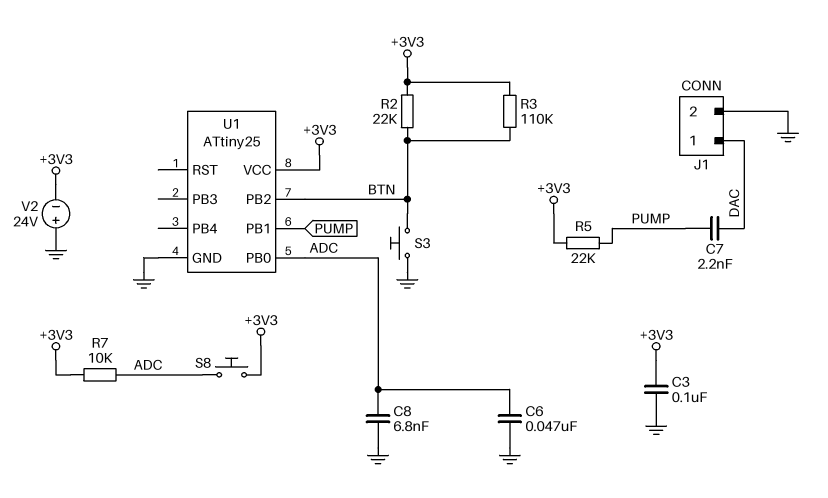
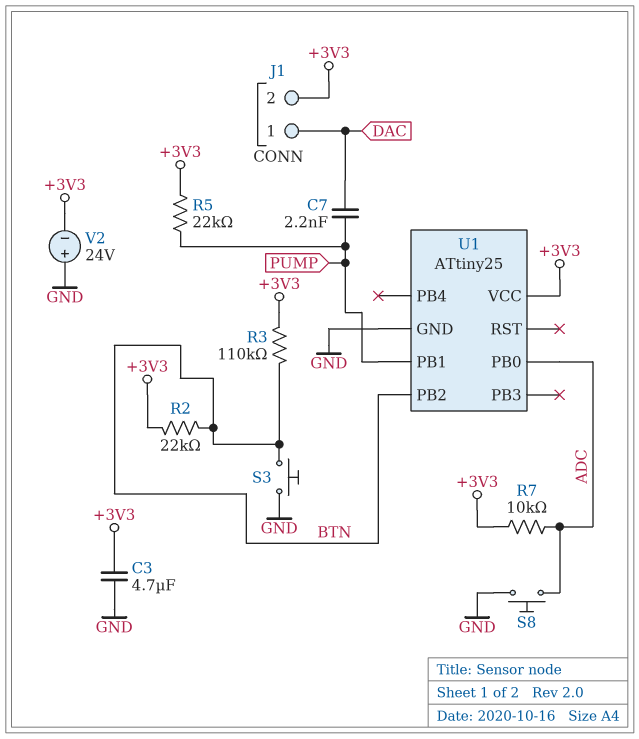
C3: 100nF (+3V3, GND) -> 4.7uF (+3V3, GND)
C6: 47nF (ADC, GND) -> none
C8: 6.8nF (ADC, GND) -> none
J1 pin 2: GND -> +3V3
S8: button (+3V3, ADC) -> button (ADC, GND)

